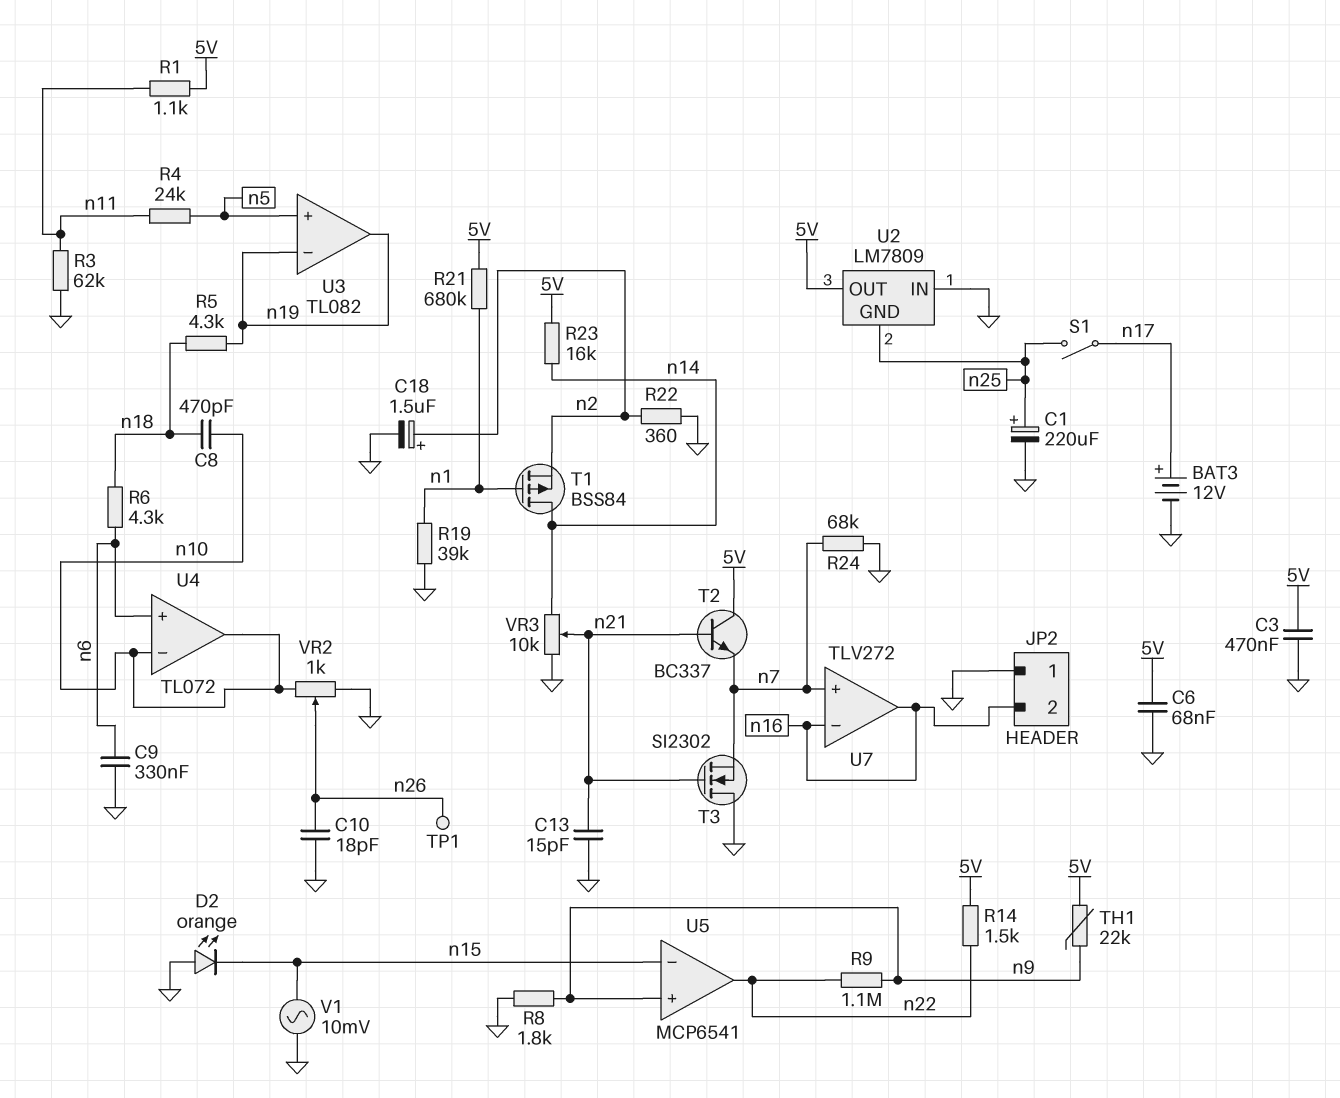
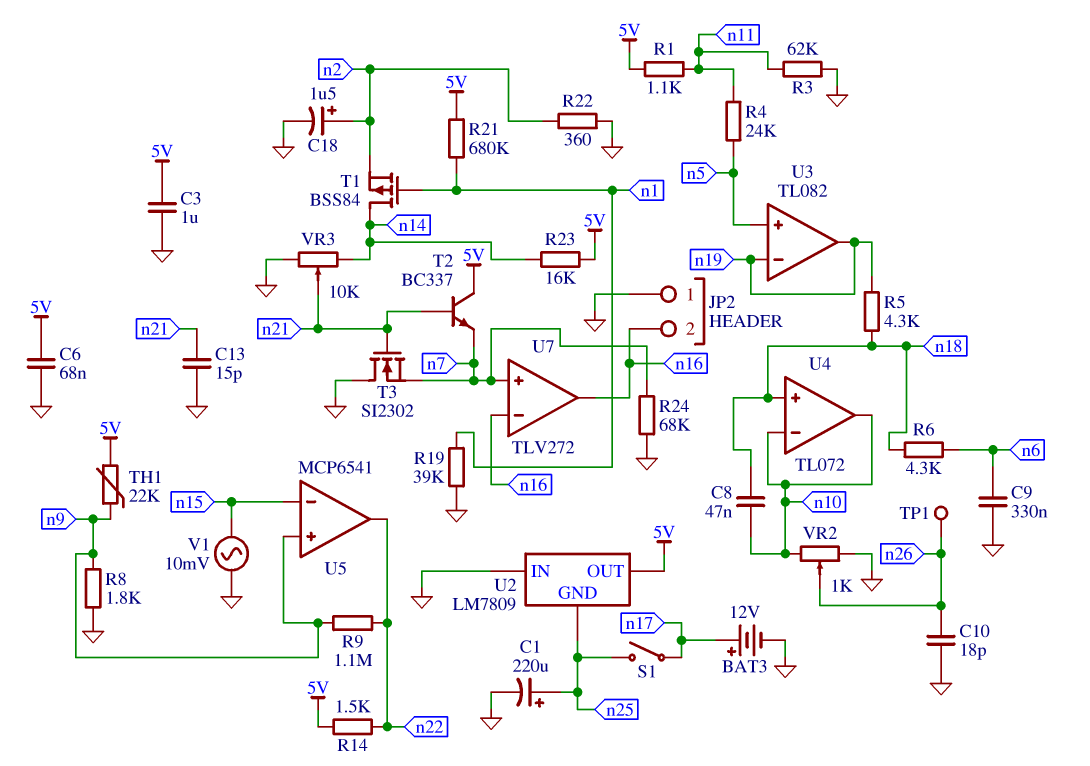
C3: 470nF (5V, GND) -> 1uF (5V, GND)
C8: 470pF (n10, n18) -> 47nF (n10, n18)
D2: LED orange (A GND, K n15) -> none
U4 pin in+: n6 -> n18

